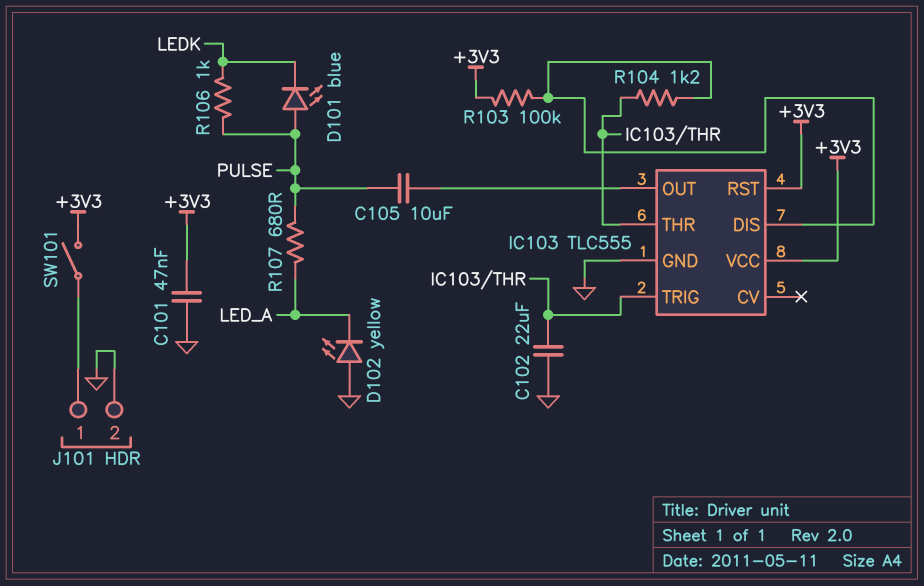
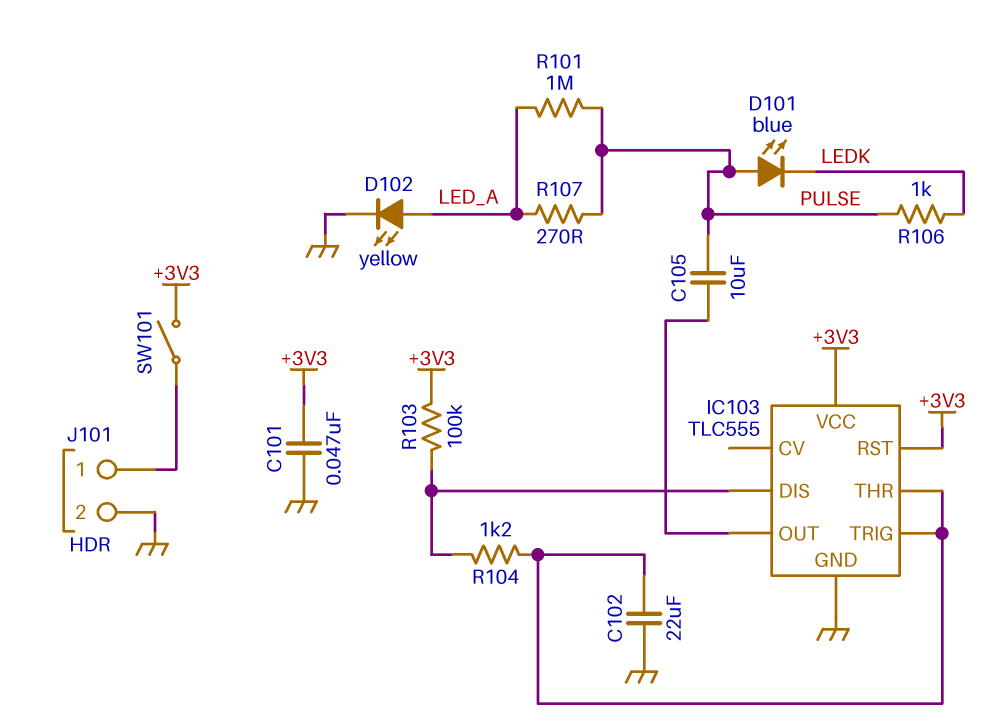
D102: LED yellow (A GND, K LED_A) -> LED yellow (A LED_A, K GND)
R101: none -> 1M (LED_A, PULSE)
R107: 680 (LED_A, PULSE) -> 270 (LED_A, PULSE)

